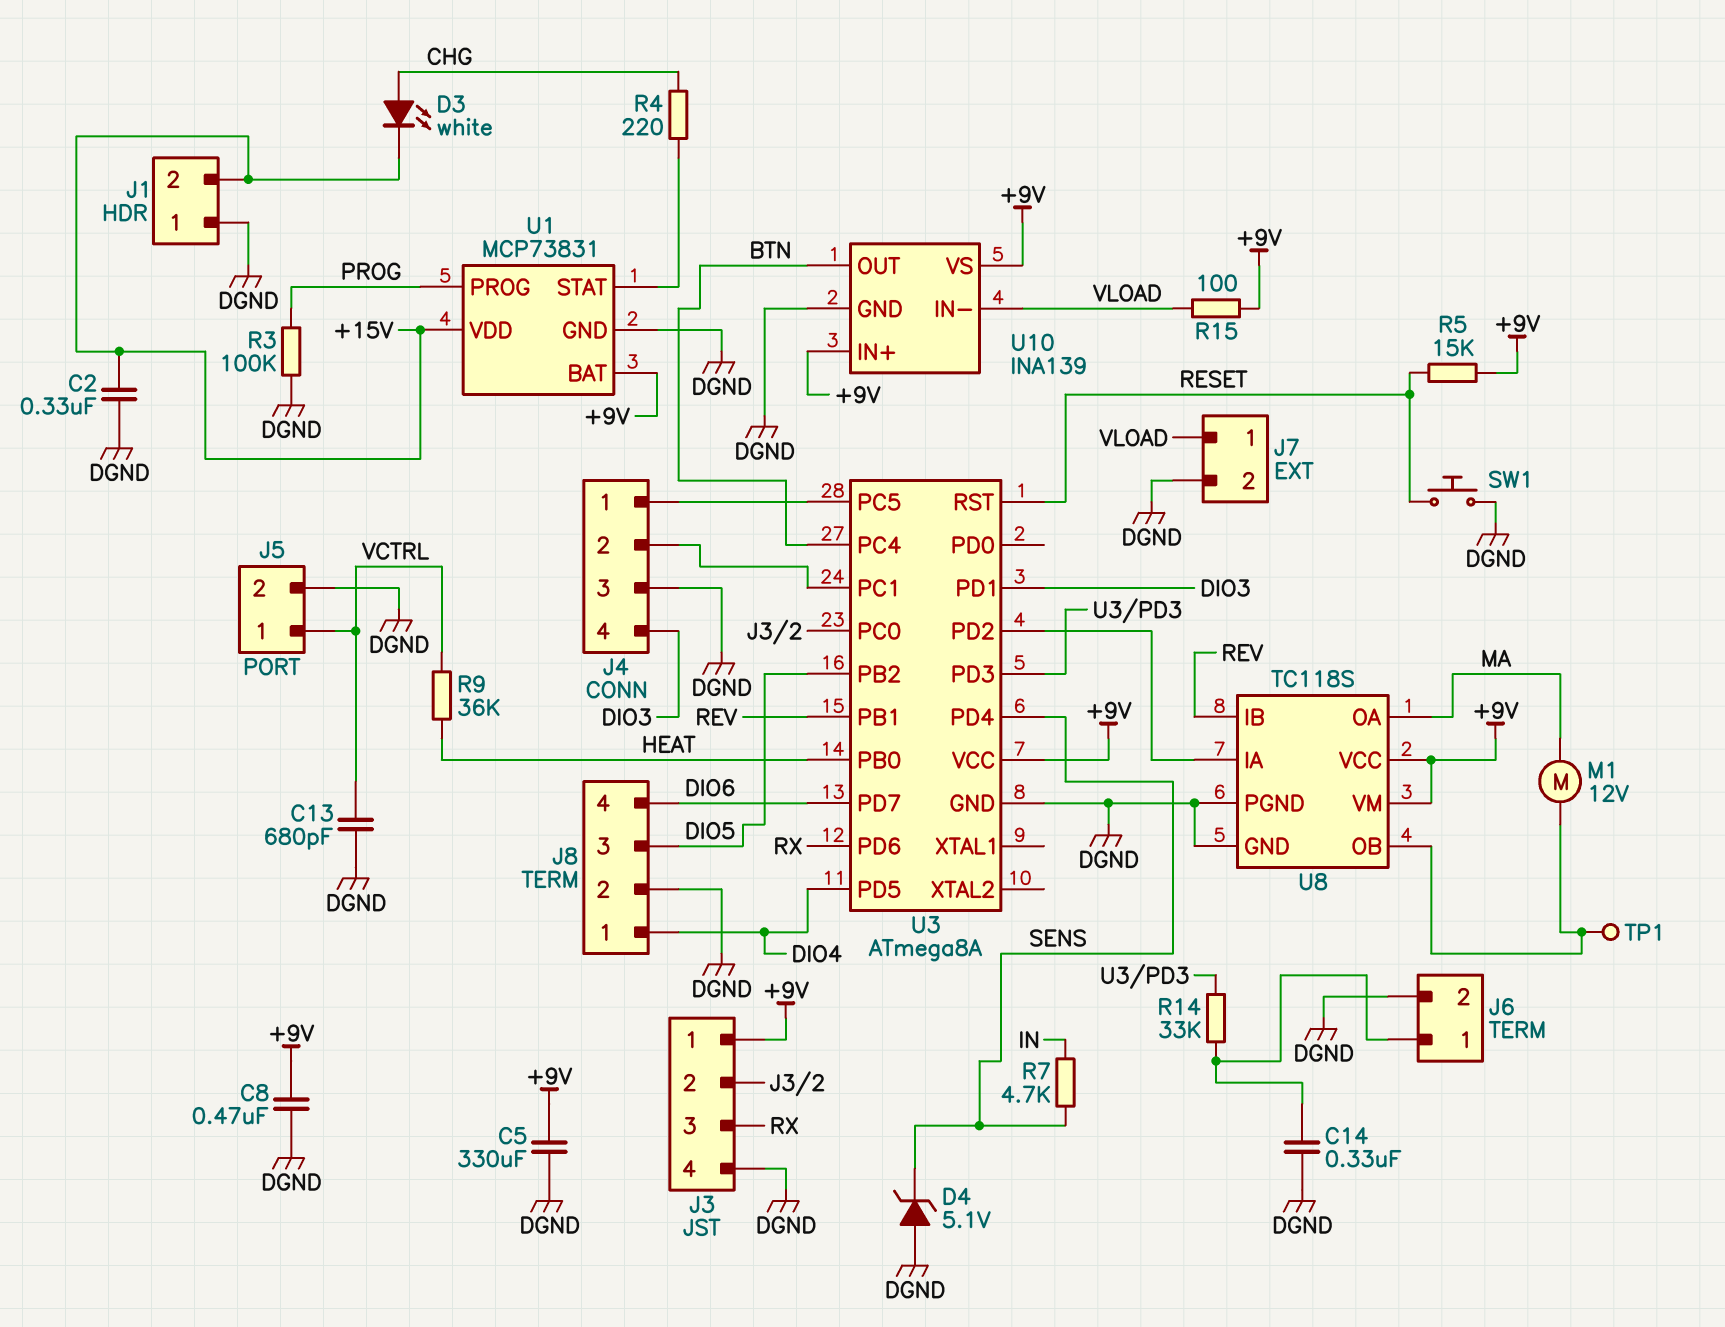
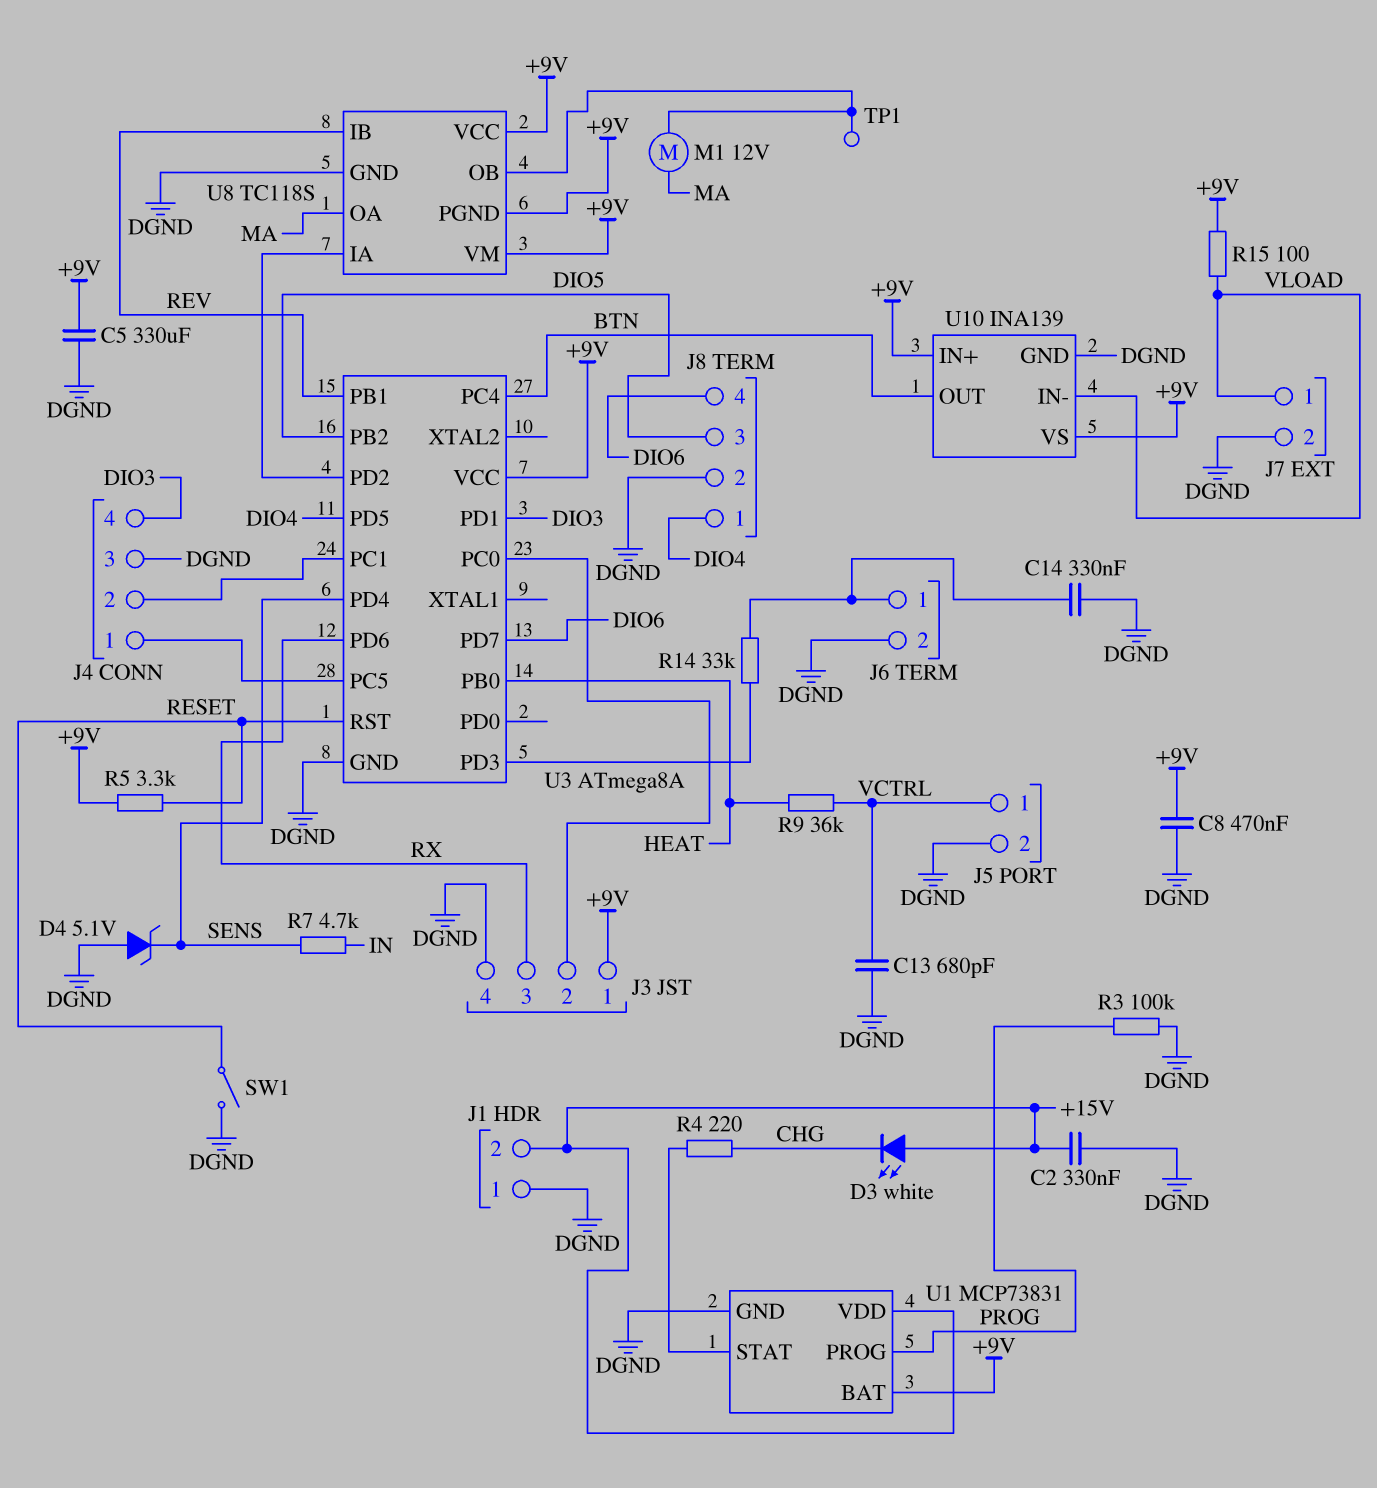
D3: LED white (A CHG, K +15V) -> LED white (A +15V, K CHG)
R5: 15k (+9V, RESET) -> 3.3k (+9V, RESET)
SW1: button (DGND, RESET) -> switch (DGND, RESET)
U8 pin PGND: DGND -> +9V

